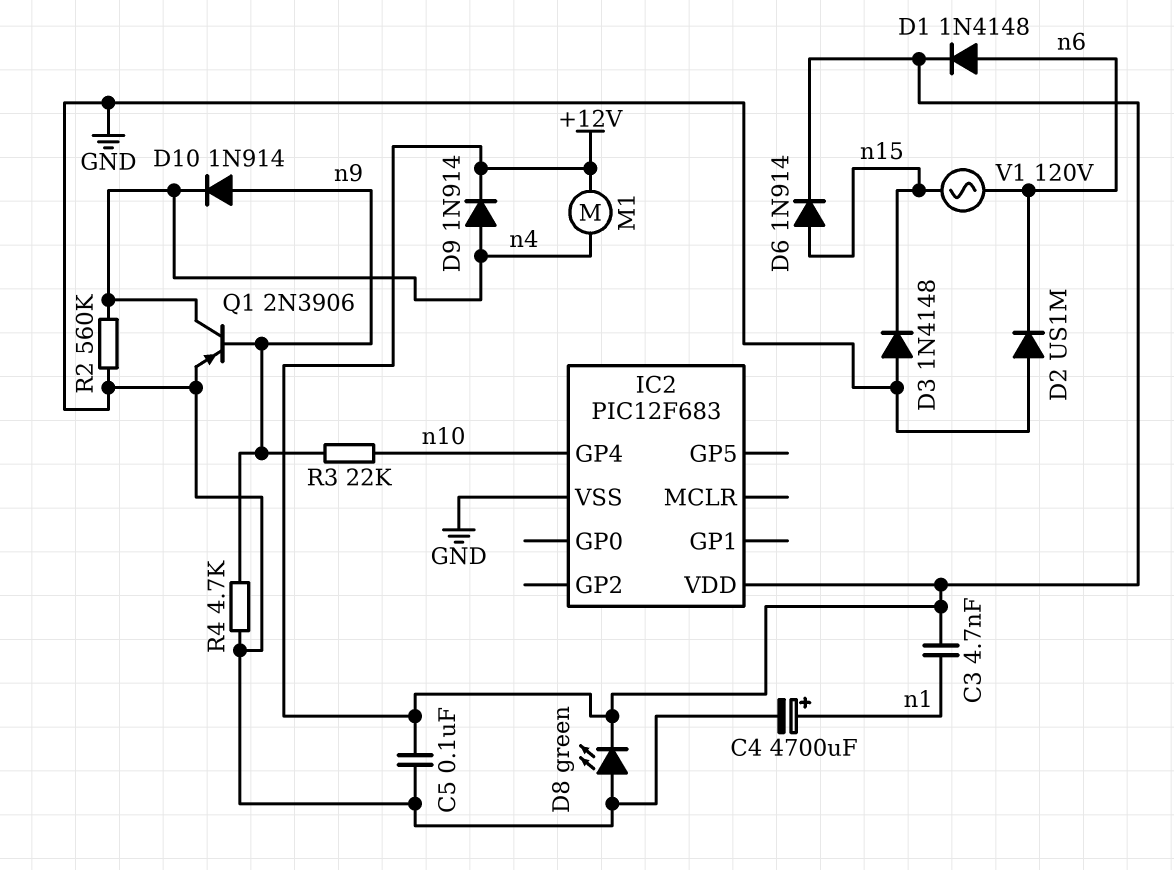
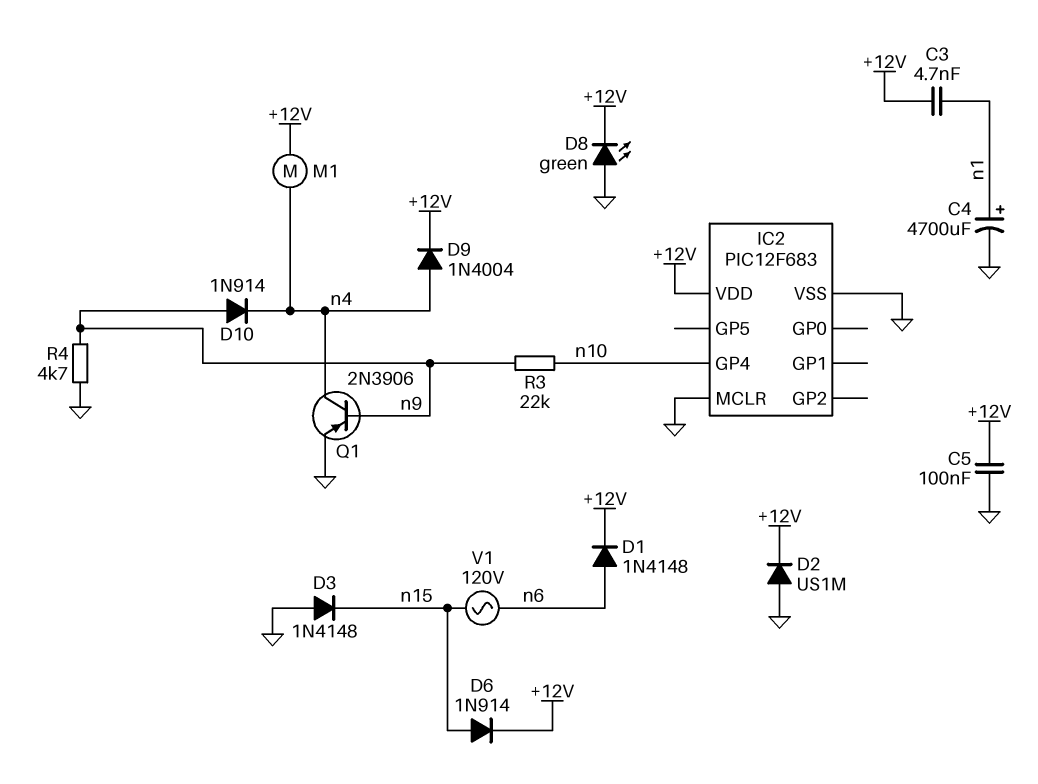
D2: diode US1M (A GND, K n6) -> diode US1M (A GND, K +12V)
D9: diode 1N914 (A n4, K +12V) -> diode 1N4004 (A n4, K +12V)
IC2 pin MCLR: none -> GND
R2: 560k (GND, n4) -> none

